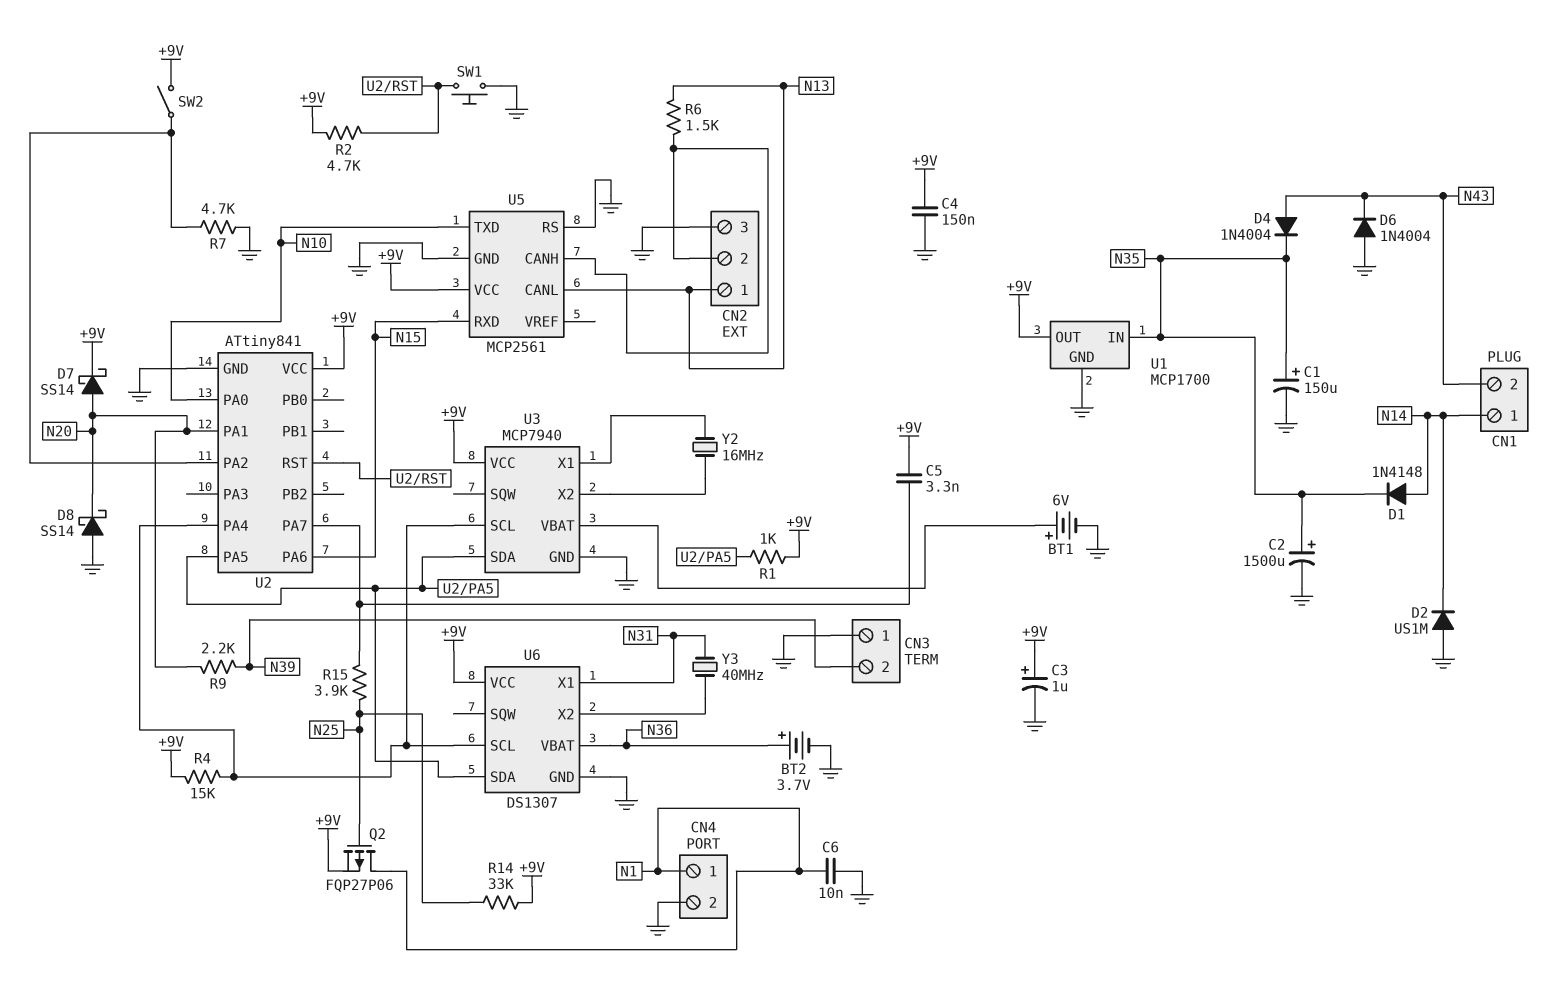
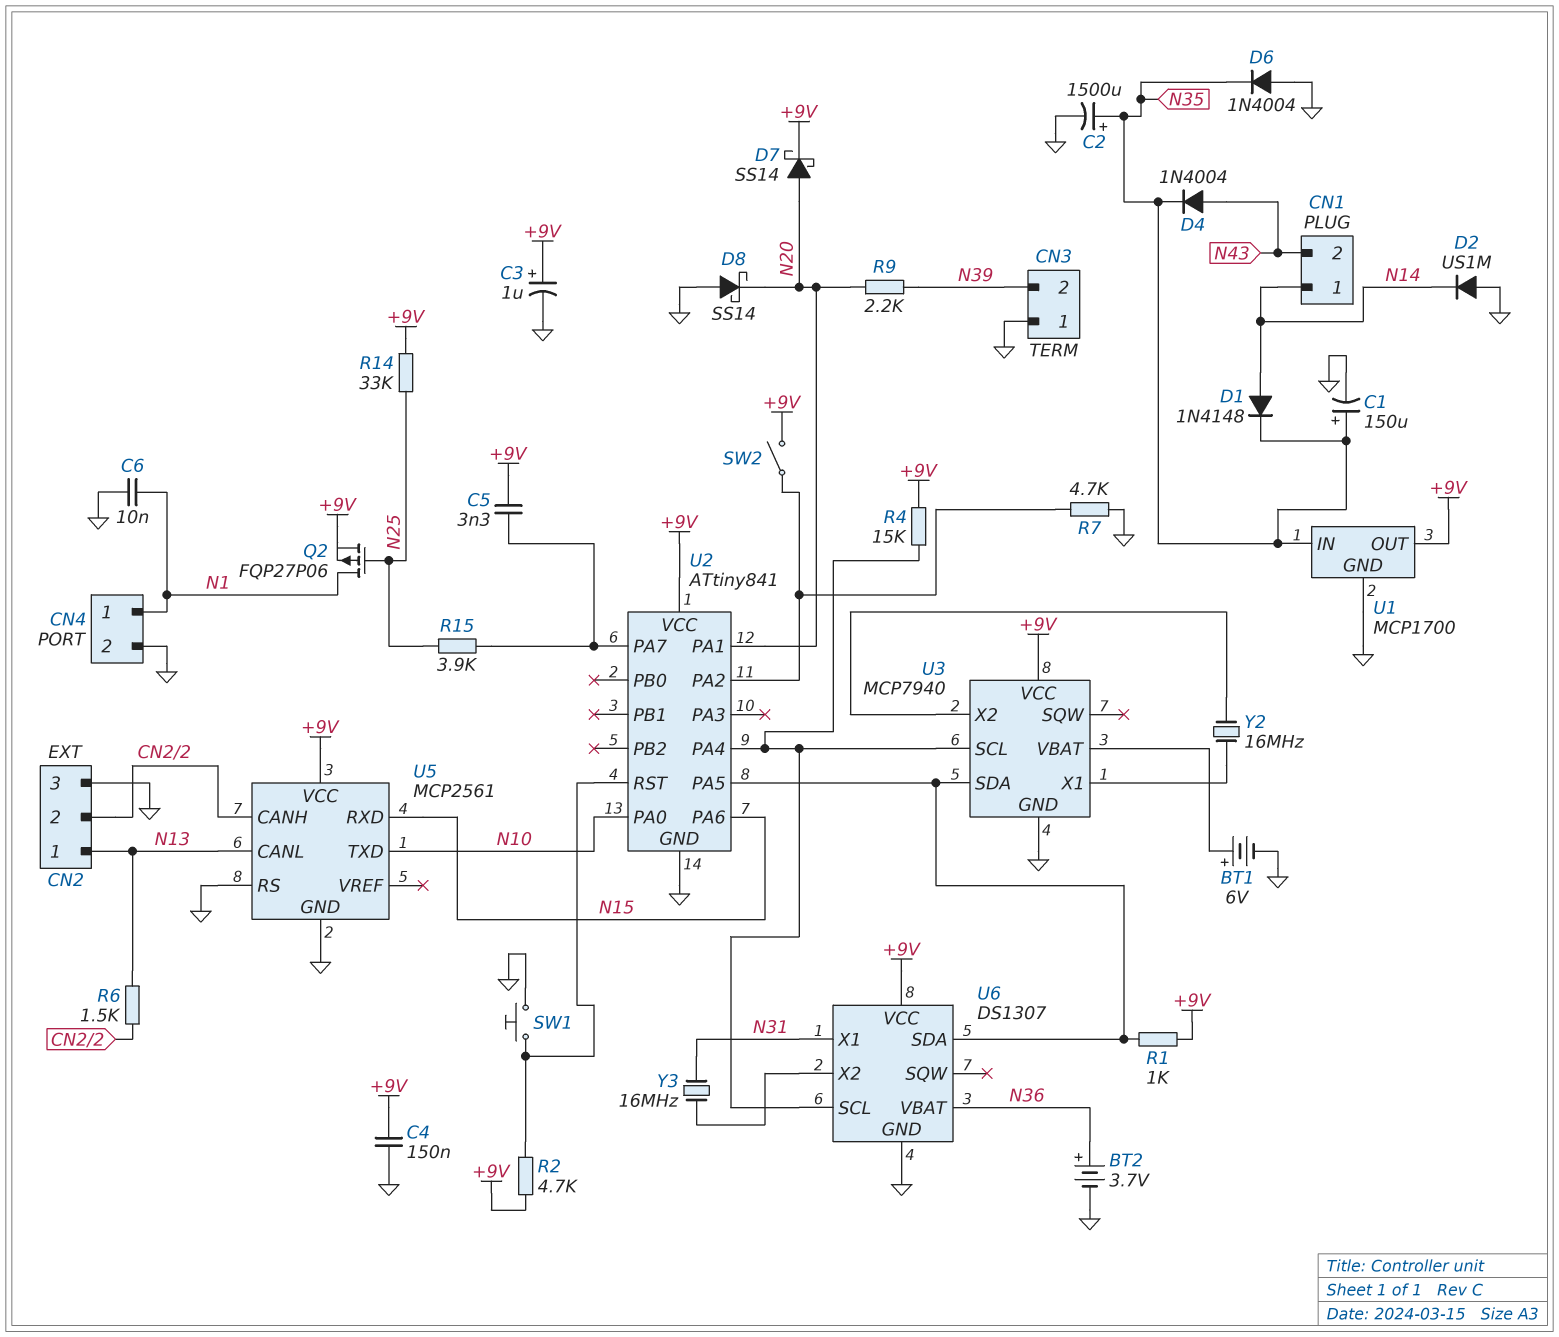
D6: diode 1N4004 (A GND, K N43) -> diode 1N4004 (A GND, K N35)
Y3: 40MHz (N31, U6/X2) -> 16MHz (N31, U6/X2)

